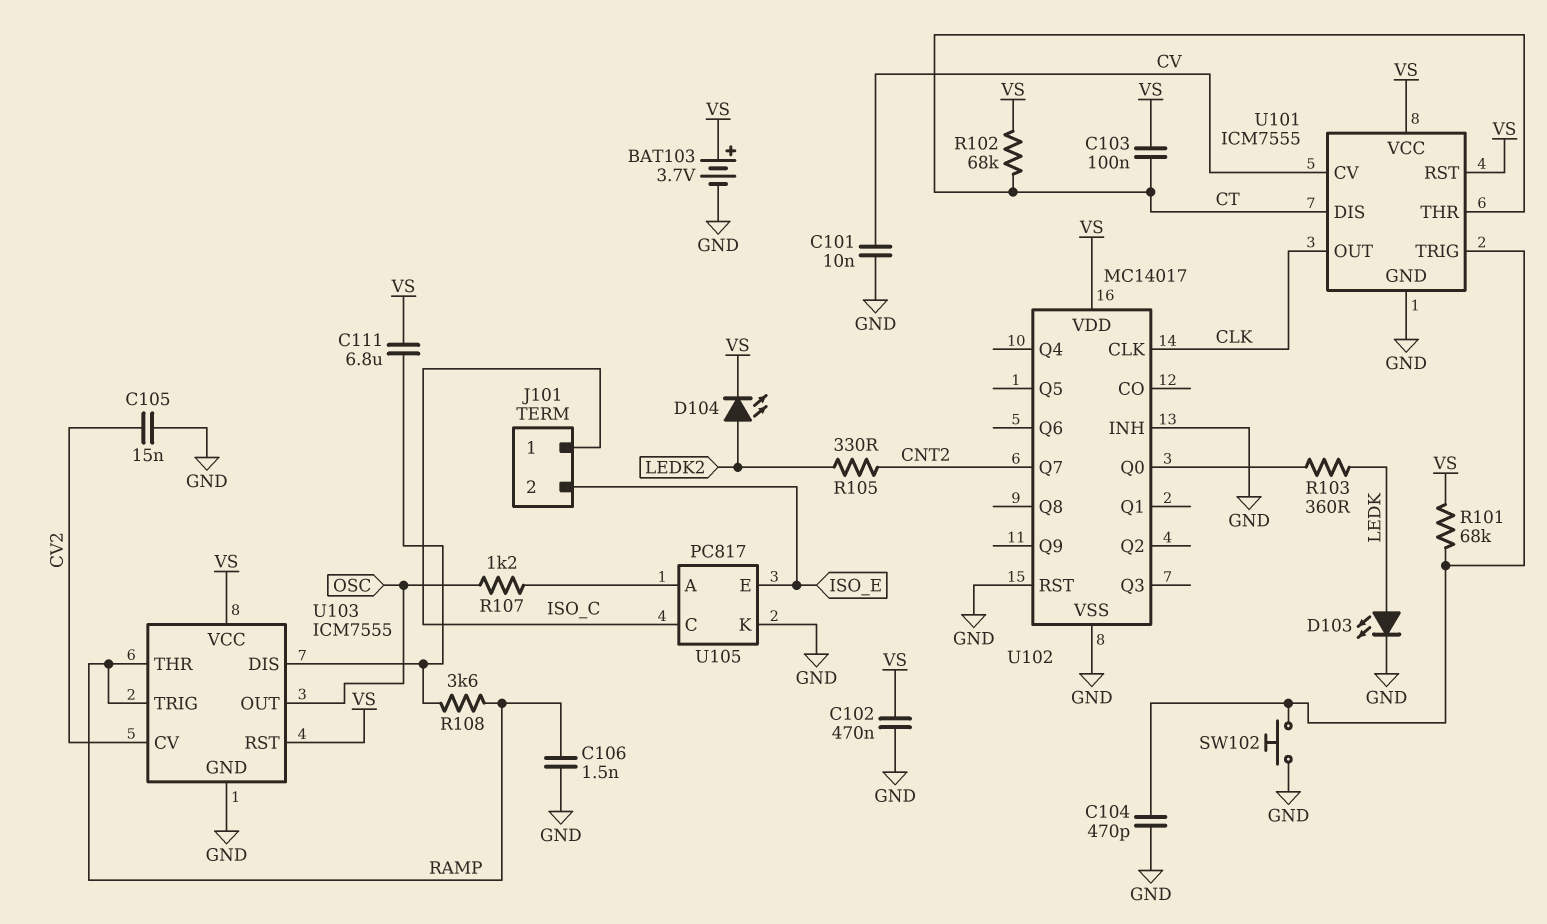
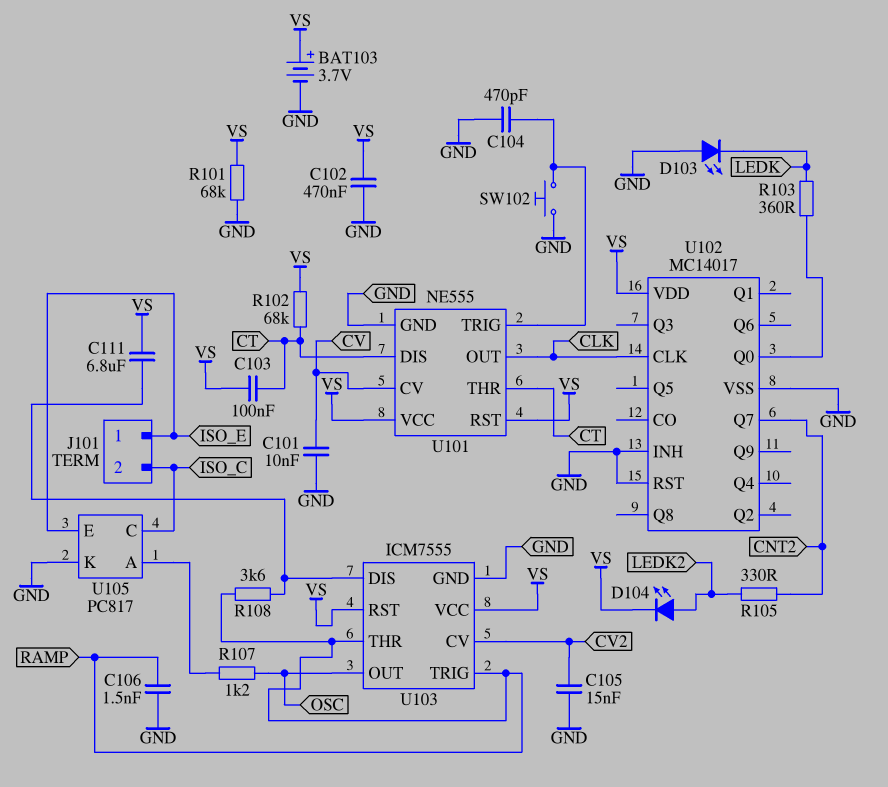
D103: LED (A LEDK, K GND) -> LED (A GND, K LEDK)
J101 pin 1: ISO_C -> ISO_E
J101 pin 2: ISO_E -> ISO_C
R101: 68k (U101/TRIG, VS) -> 68k (GND, VS)
U101: ICM7555 -> NE555

